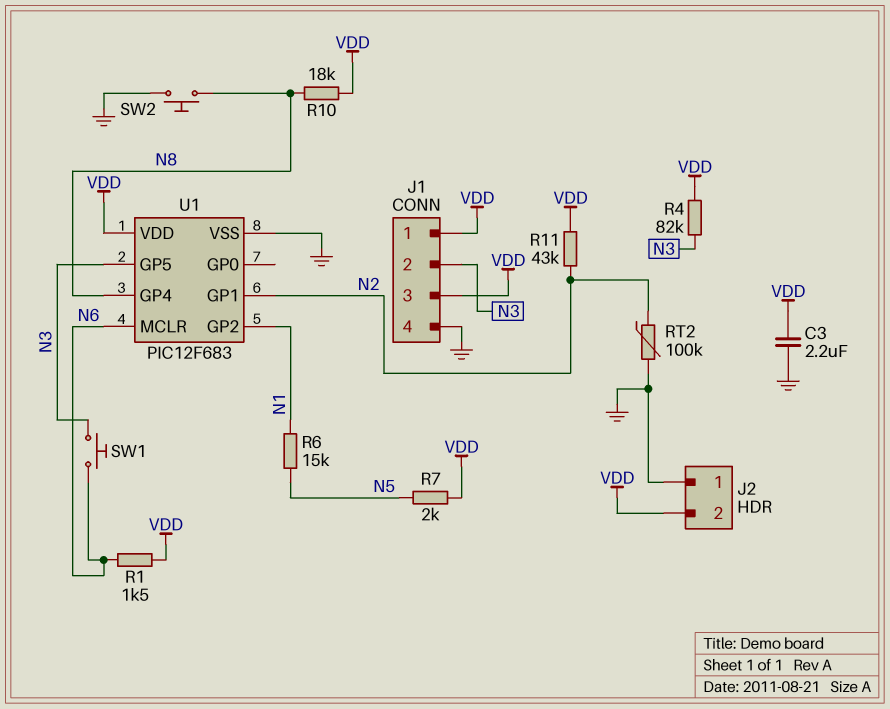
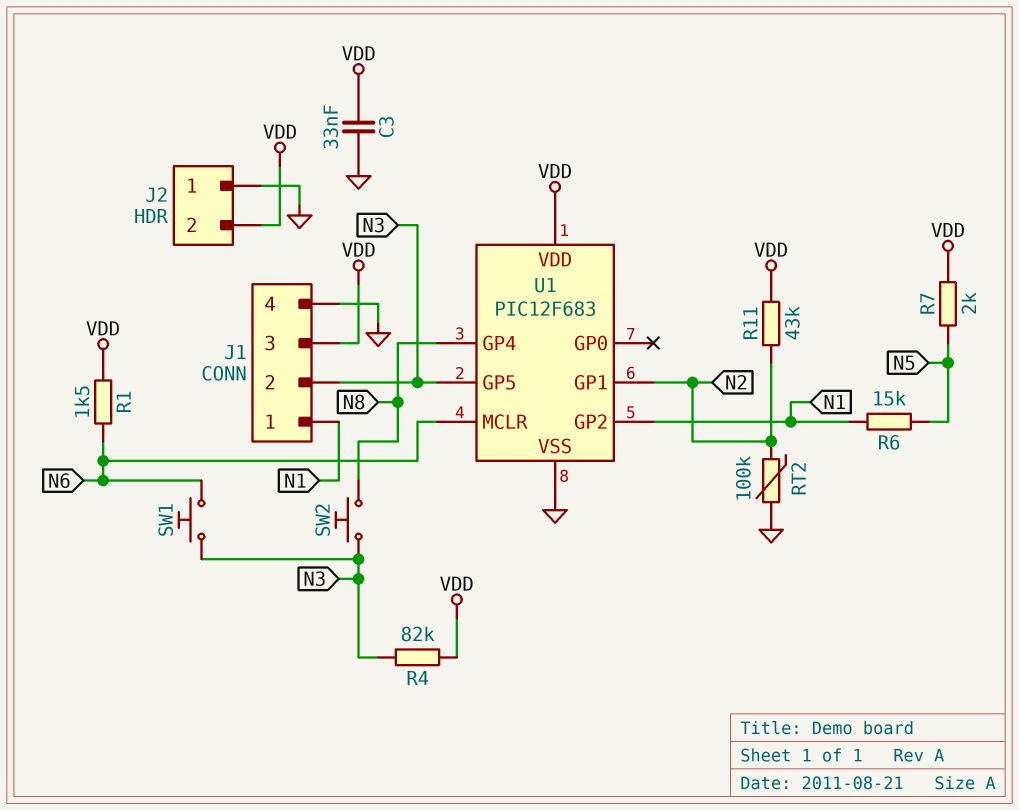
C3: 2.2uF (GND, VDD) -> 33nF (GND, VDD)
J1 pin 1: VDD -> N1
R10: 18k (N8, VDD) -> none
SW2: button (GND, N8) -> button (N3, N8)

